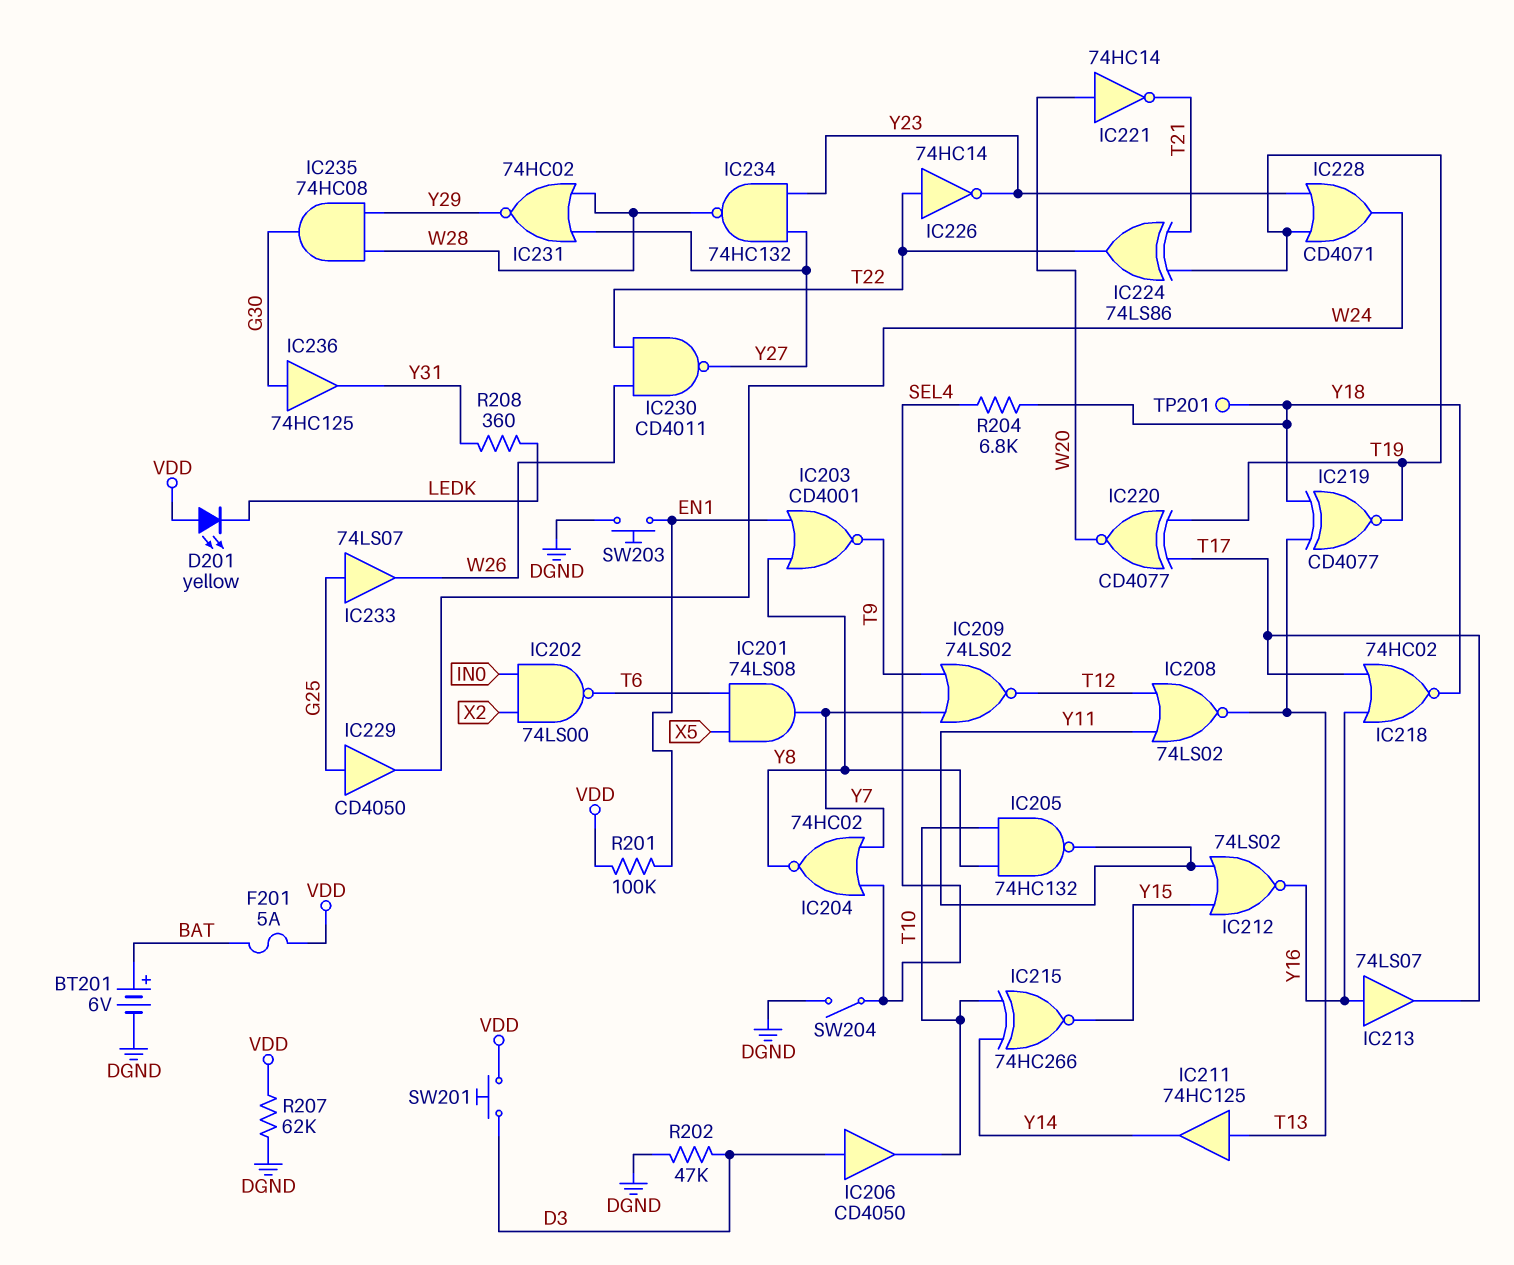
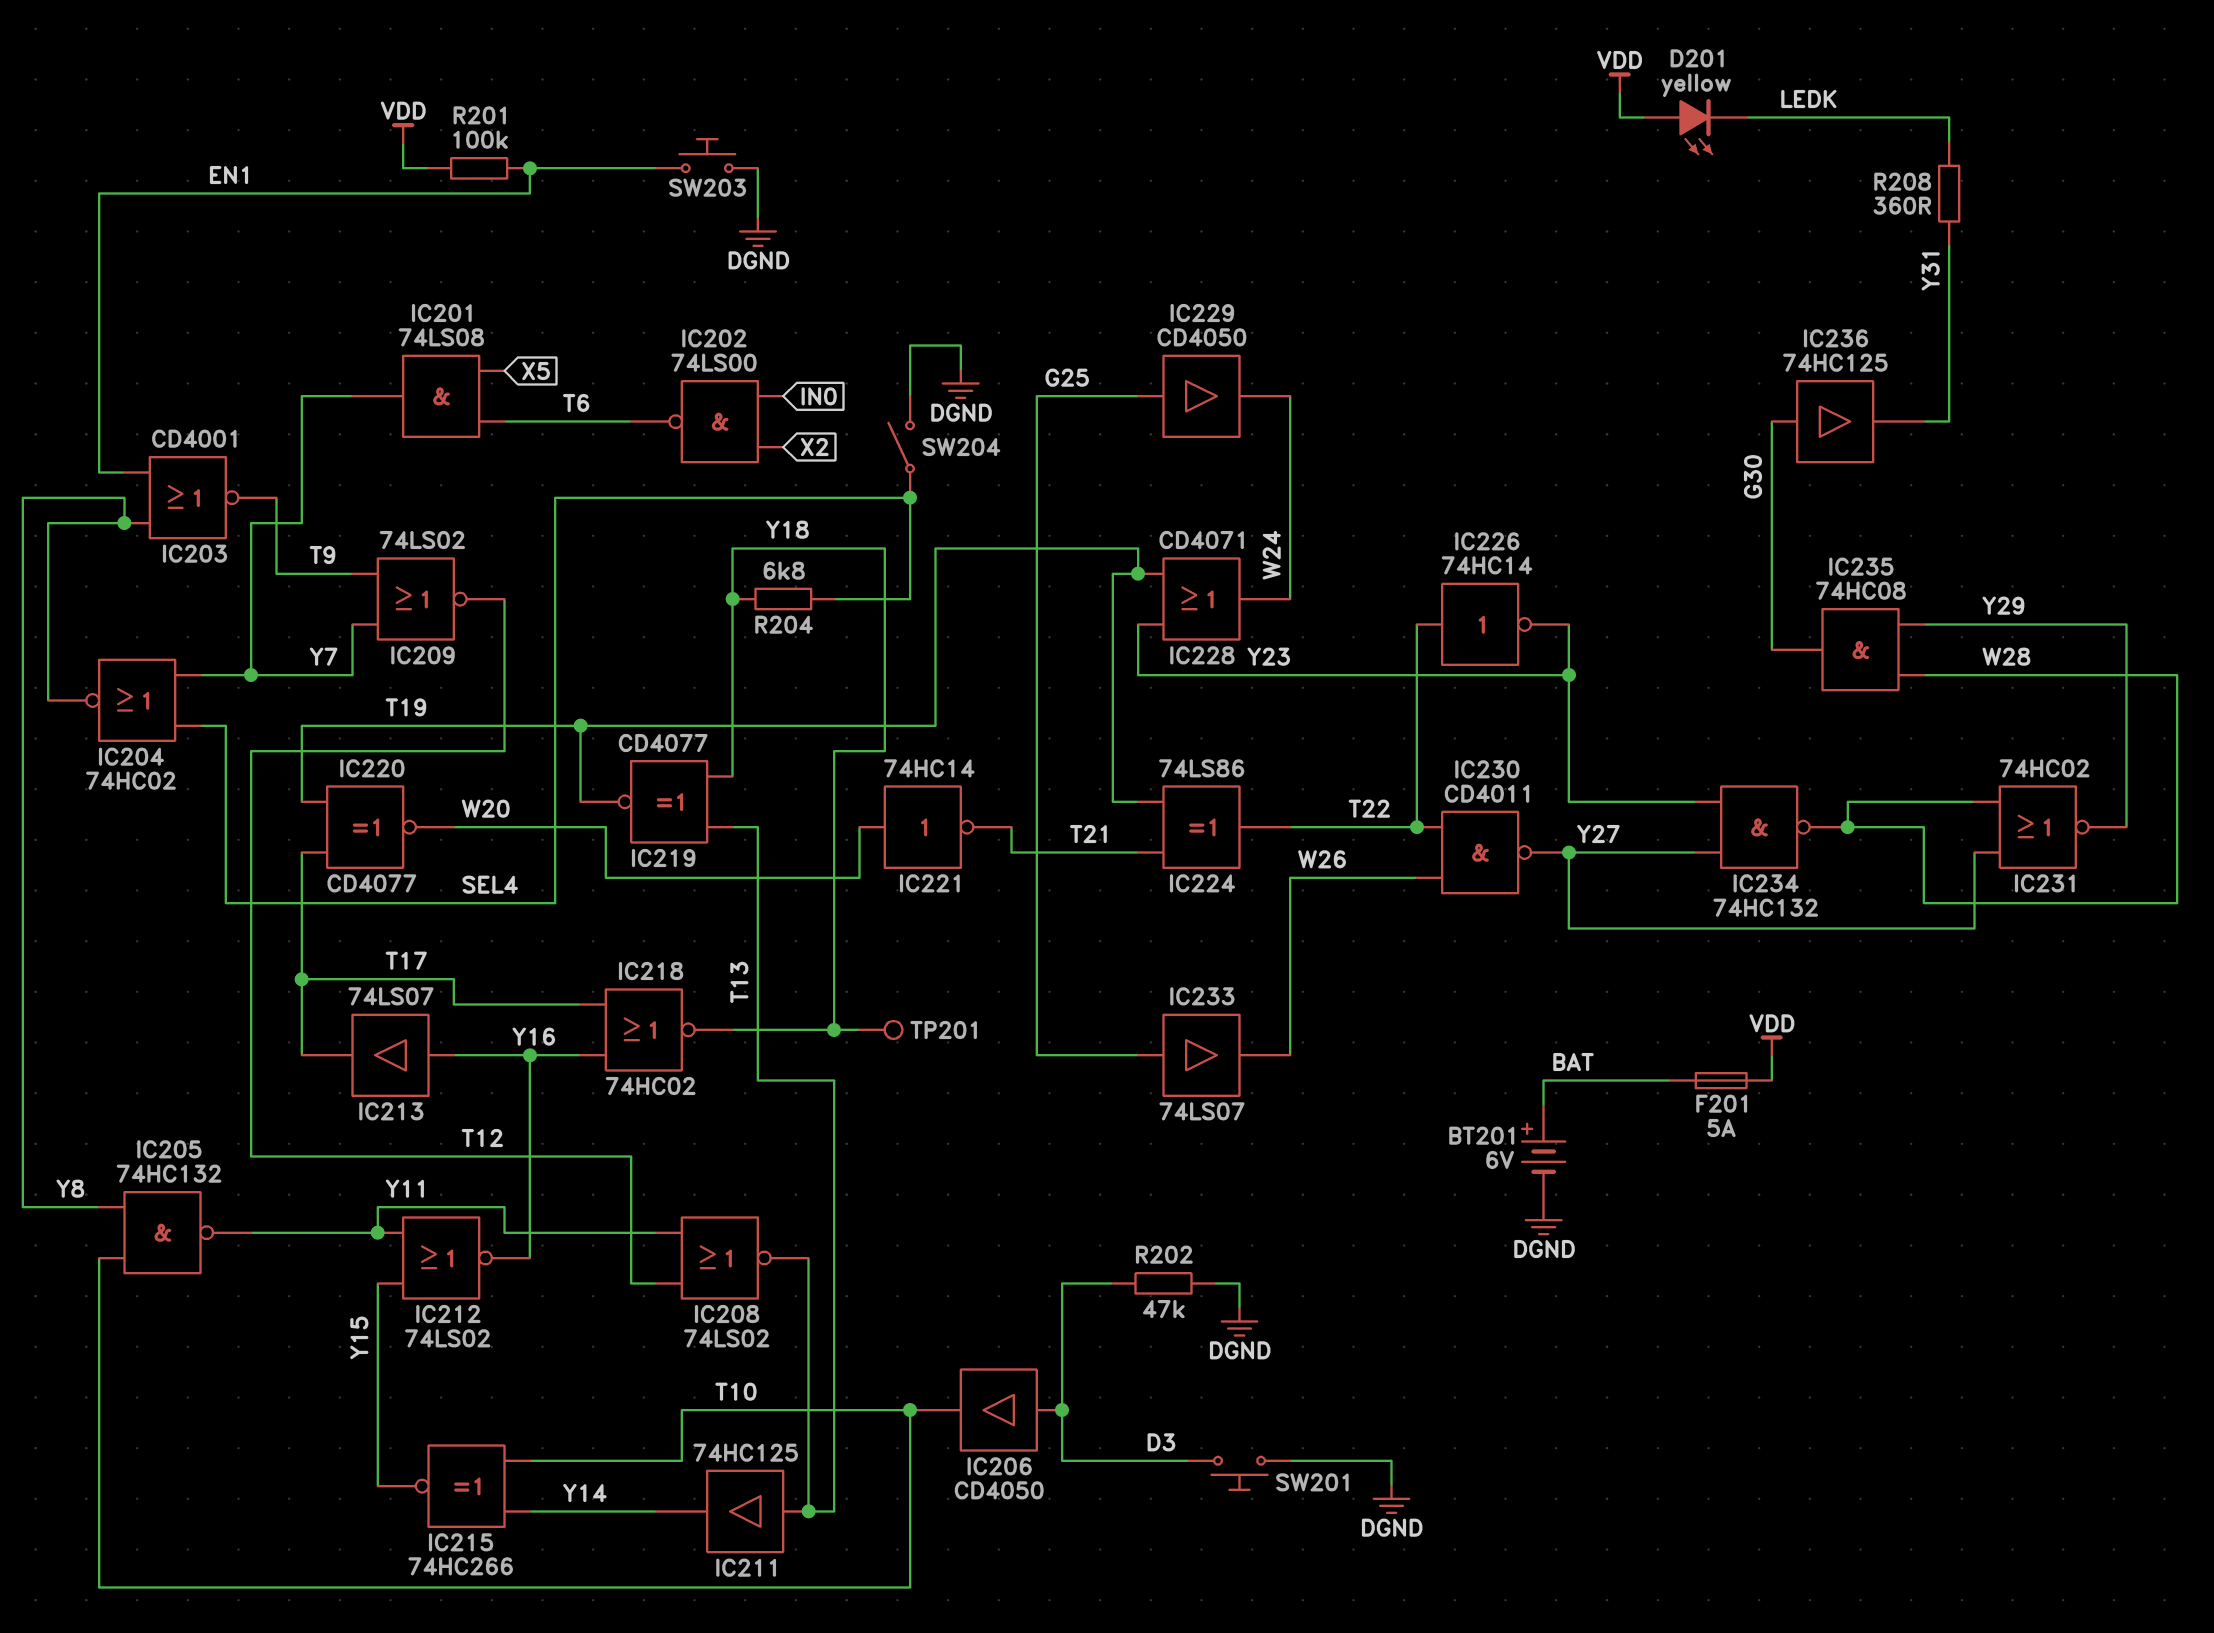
R207: 62k (DGND, VDD) -> none
SW201: button (D3, VDD) -> button (D3, DGND)

